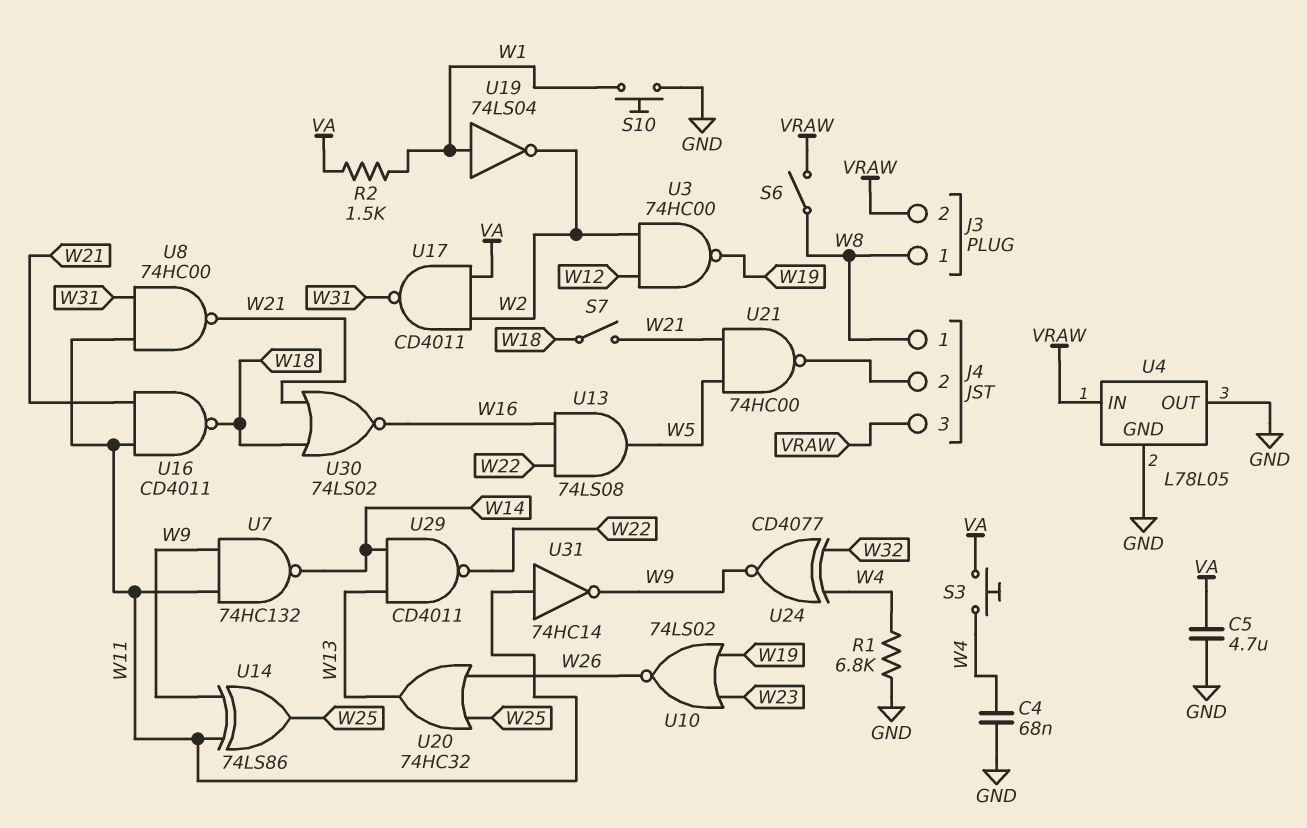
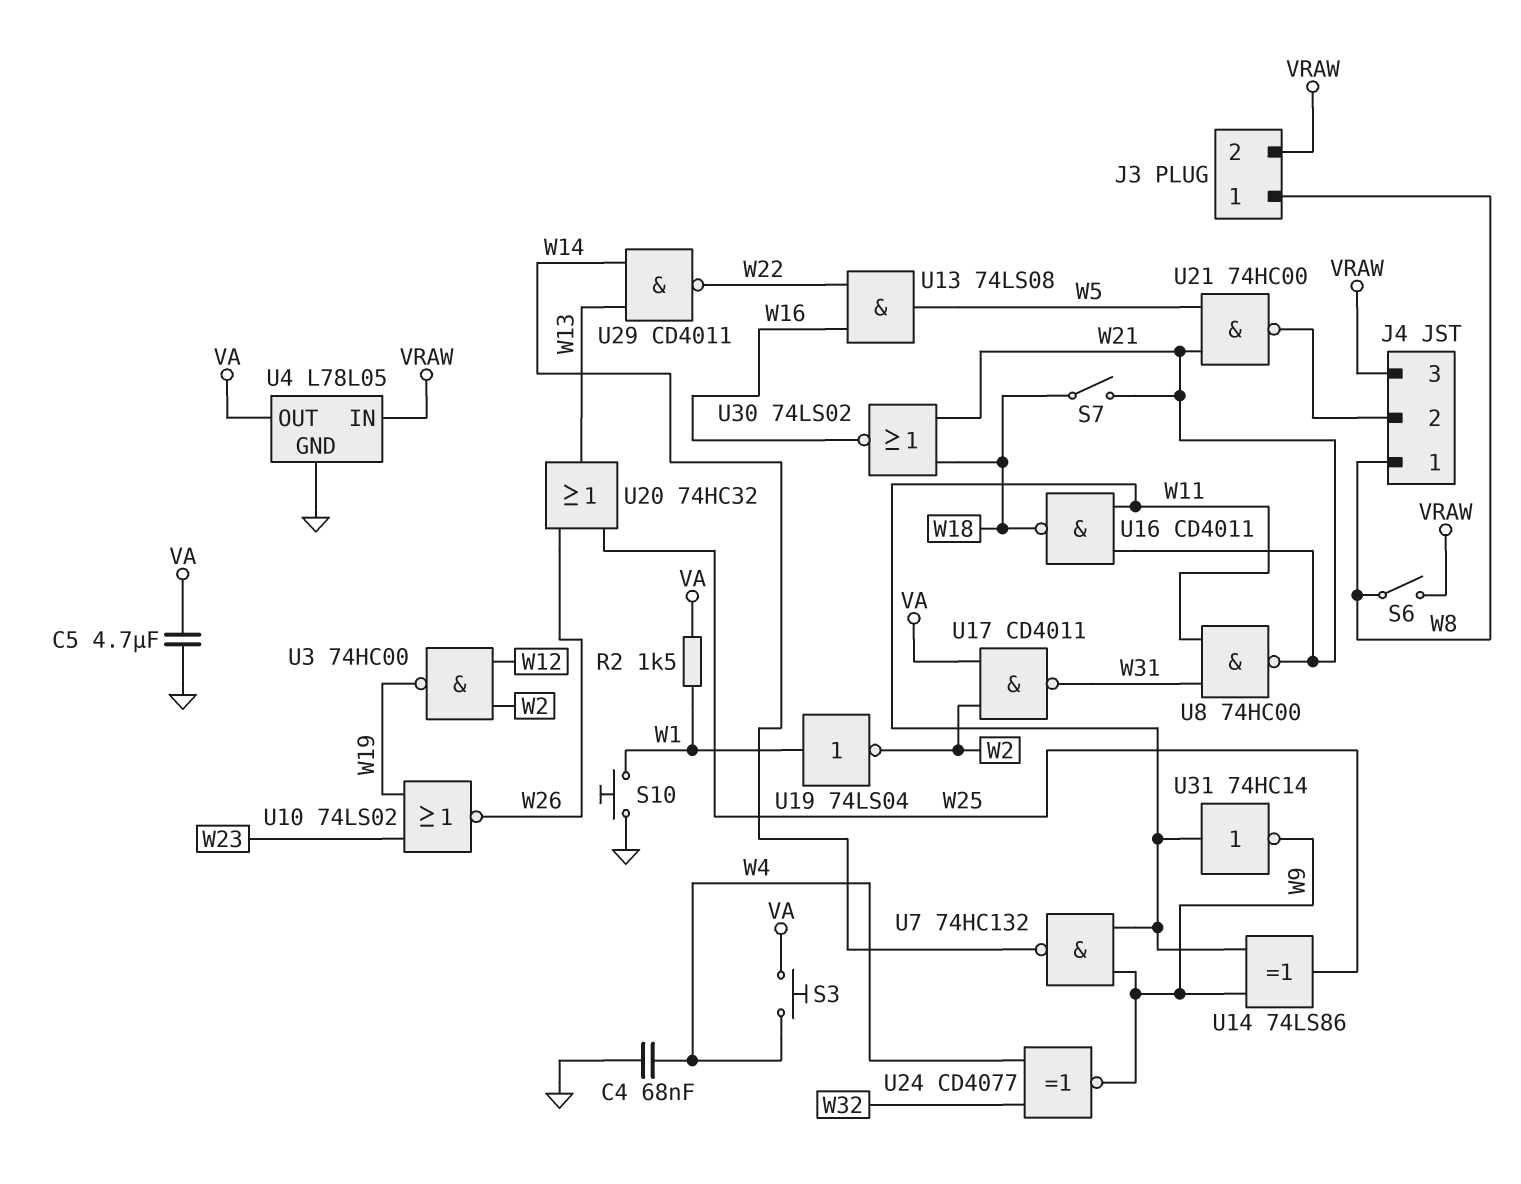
R1: 6.8k (GND, W4) -> none
U4 pin OUT: GND -> VA

